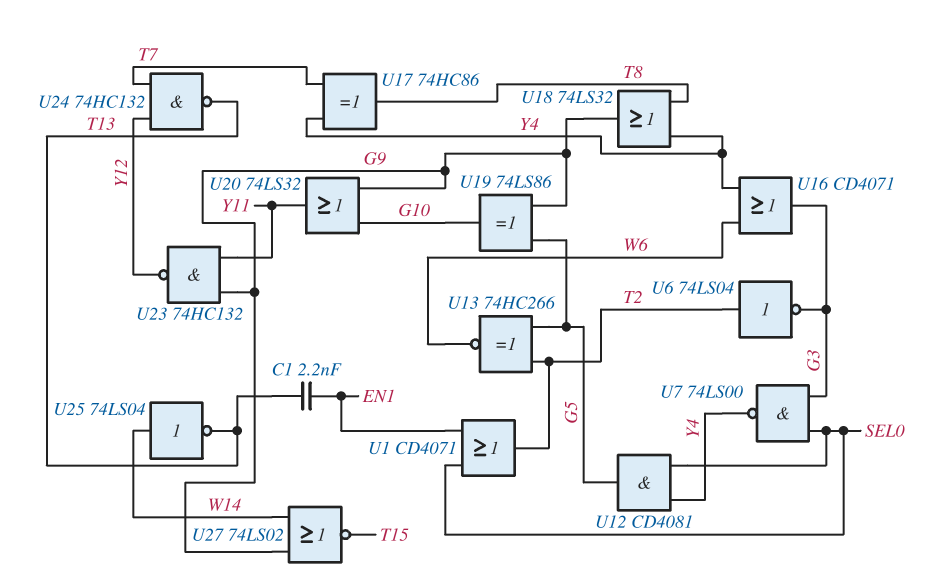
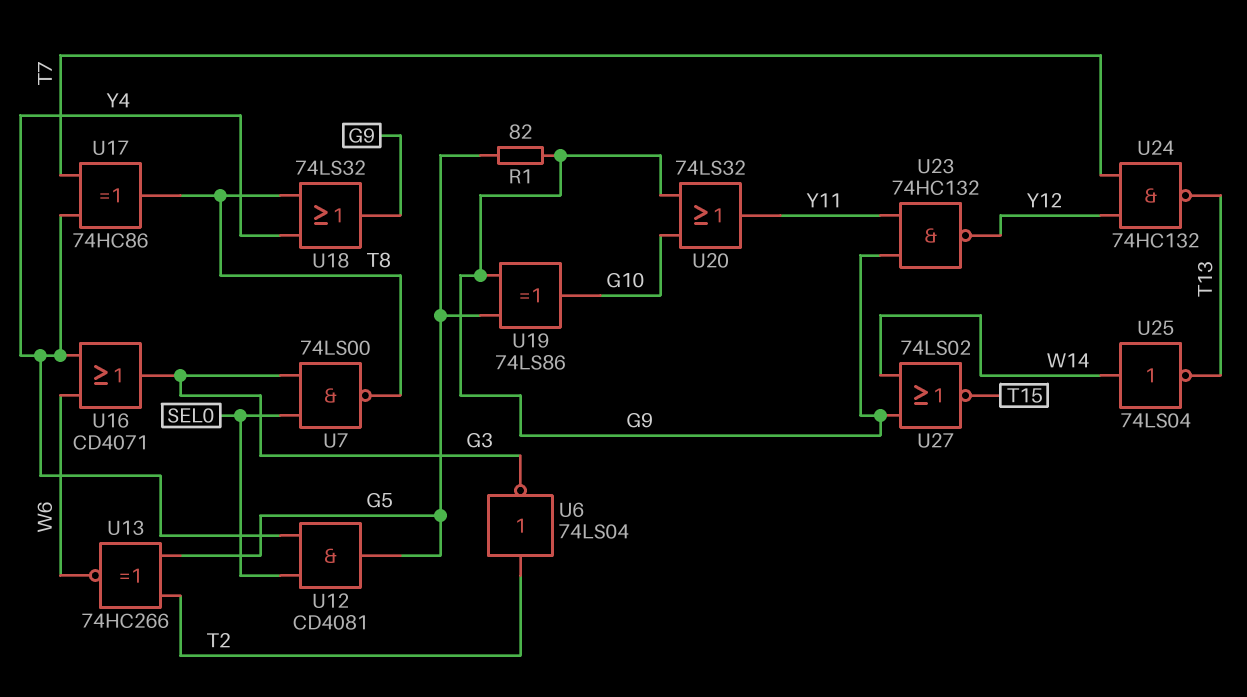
C1: 2.2nF (EN1, T13) -> none
R1: none -> 82 (G5, G9)
U1: OR CD4071 (in EN1, in SEL0, out T2) -> none
U7: NAND 74LS00 (in G3, in SEL0, out Y4) -> NAND 74LS00 (in G3, in SEL0, out T8)

